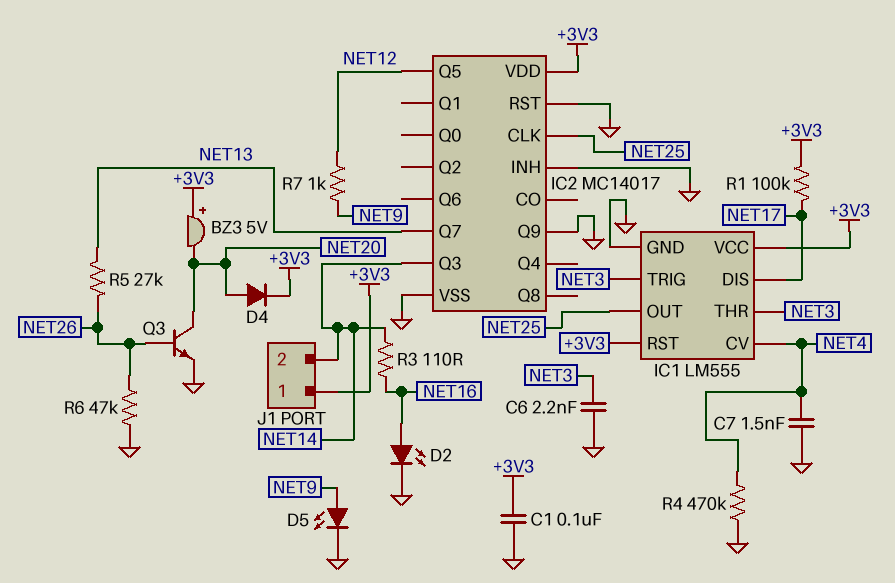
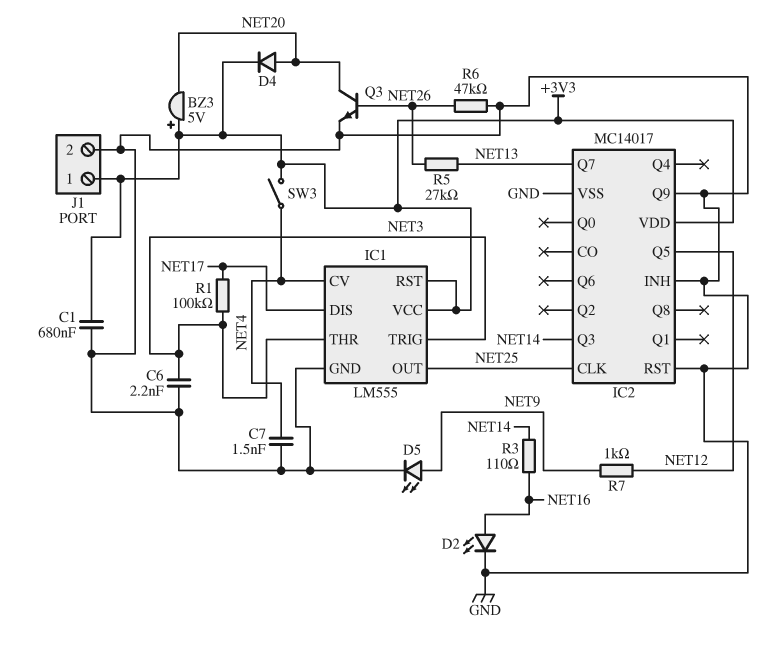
C1: 100nF (+3V3, GND) -> 680nF (+3V3, GND)
J1 pin 2: NET14 -> GND
R1: 100k (+3V3, NET17) -> 100k (NET3, NET17)
R4: 470k (GND, NET4) -> none
SW3: none -> switch (+3V3, NET4)

